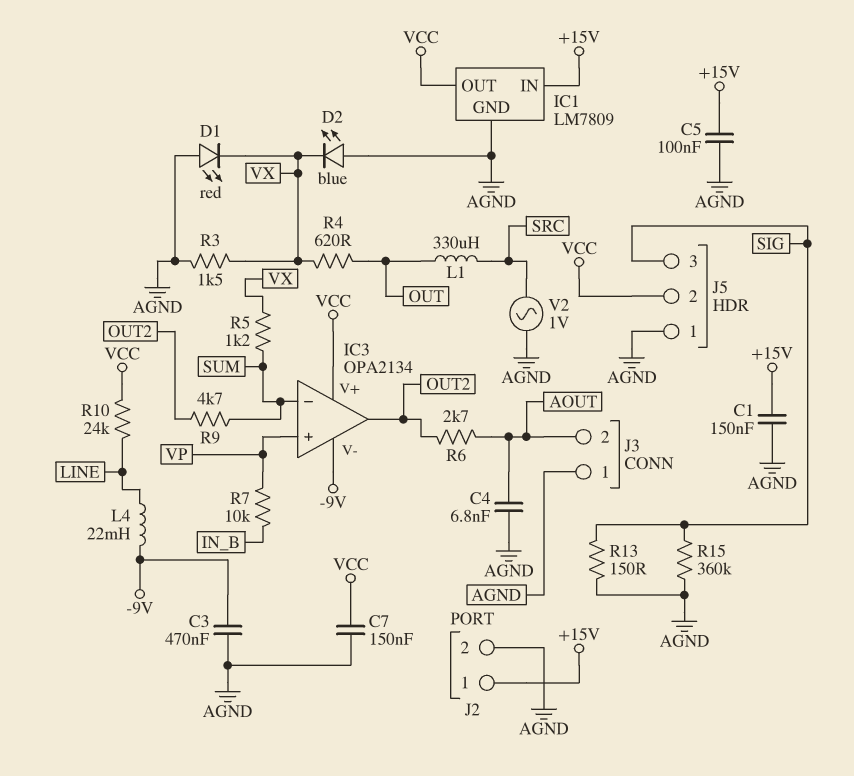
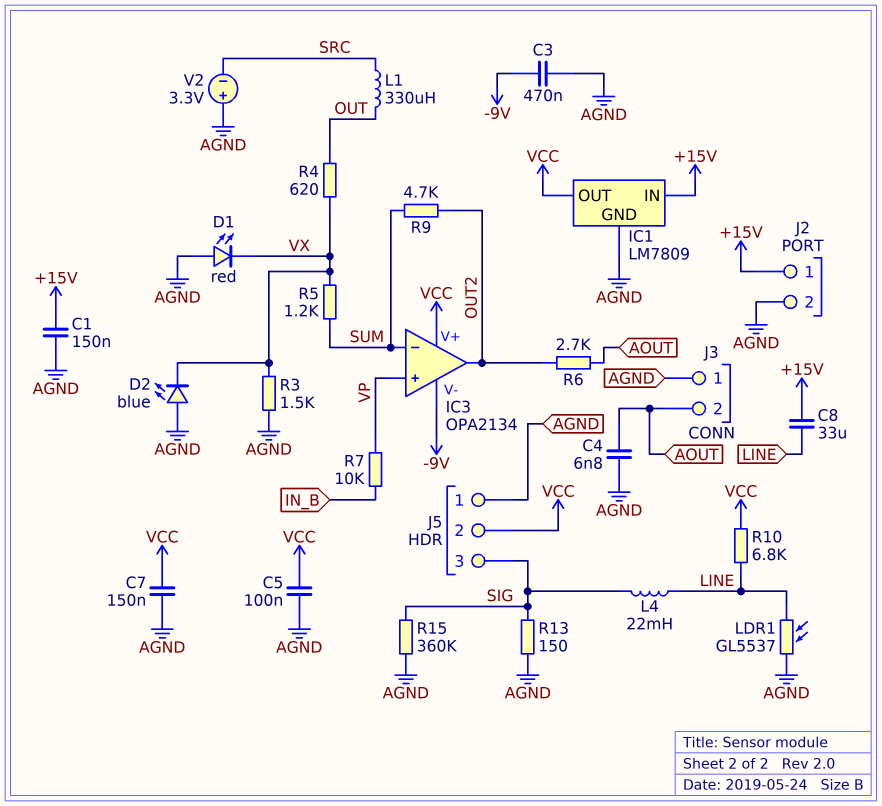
C5: 100nF (+15V, AGND) -> 100nF (AGND, VCC)
C8: none -> 33uF (+15V, LINE)
L4: 22mH (-9V, LINE) -> 22mH (LINE, SIG)
LDR1: none -> GL5537 (AGND, LINE)
R10: 24k (LINE, VCC) -> 6.8k (LINE, VCC)
V2: AC 1V (AGND, SRC) -> 3.3V (plus AGND, minus SRC)

